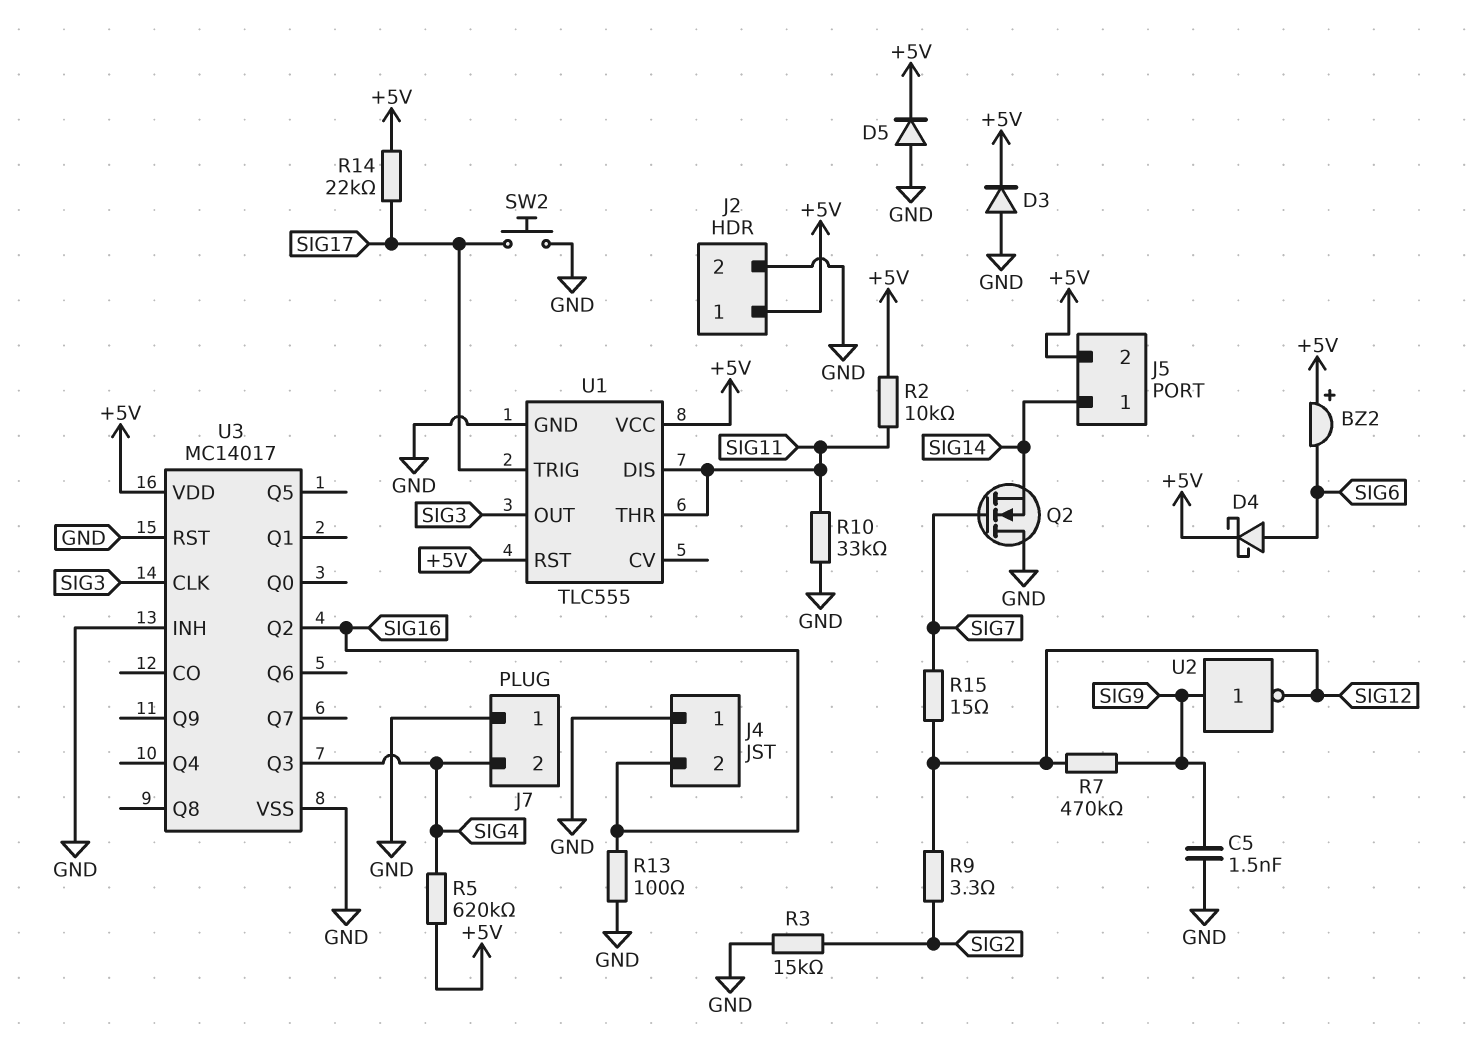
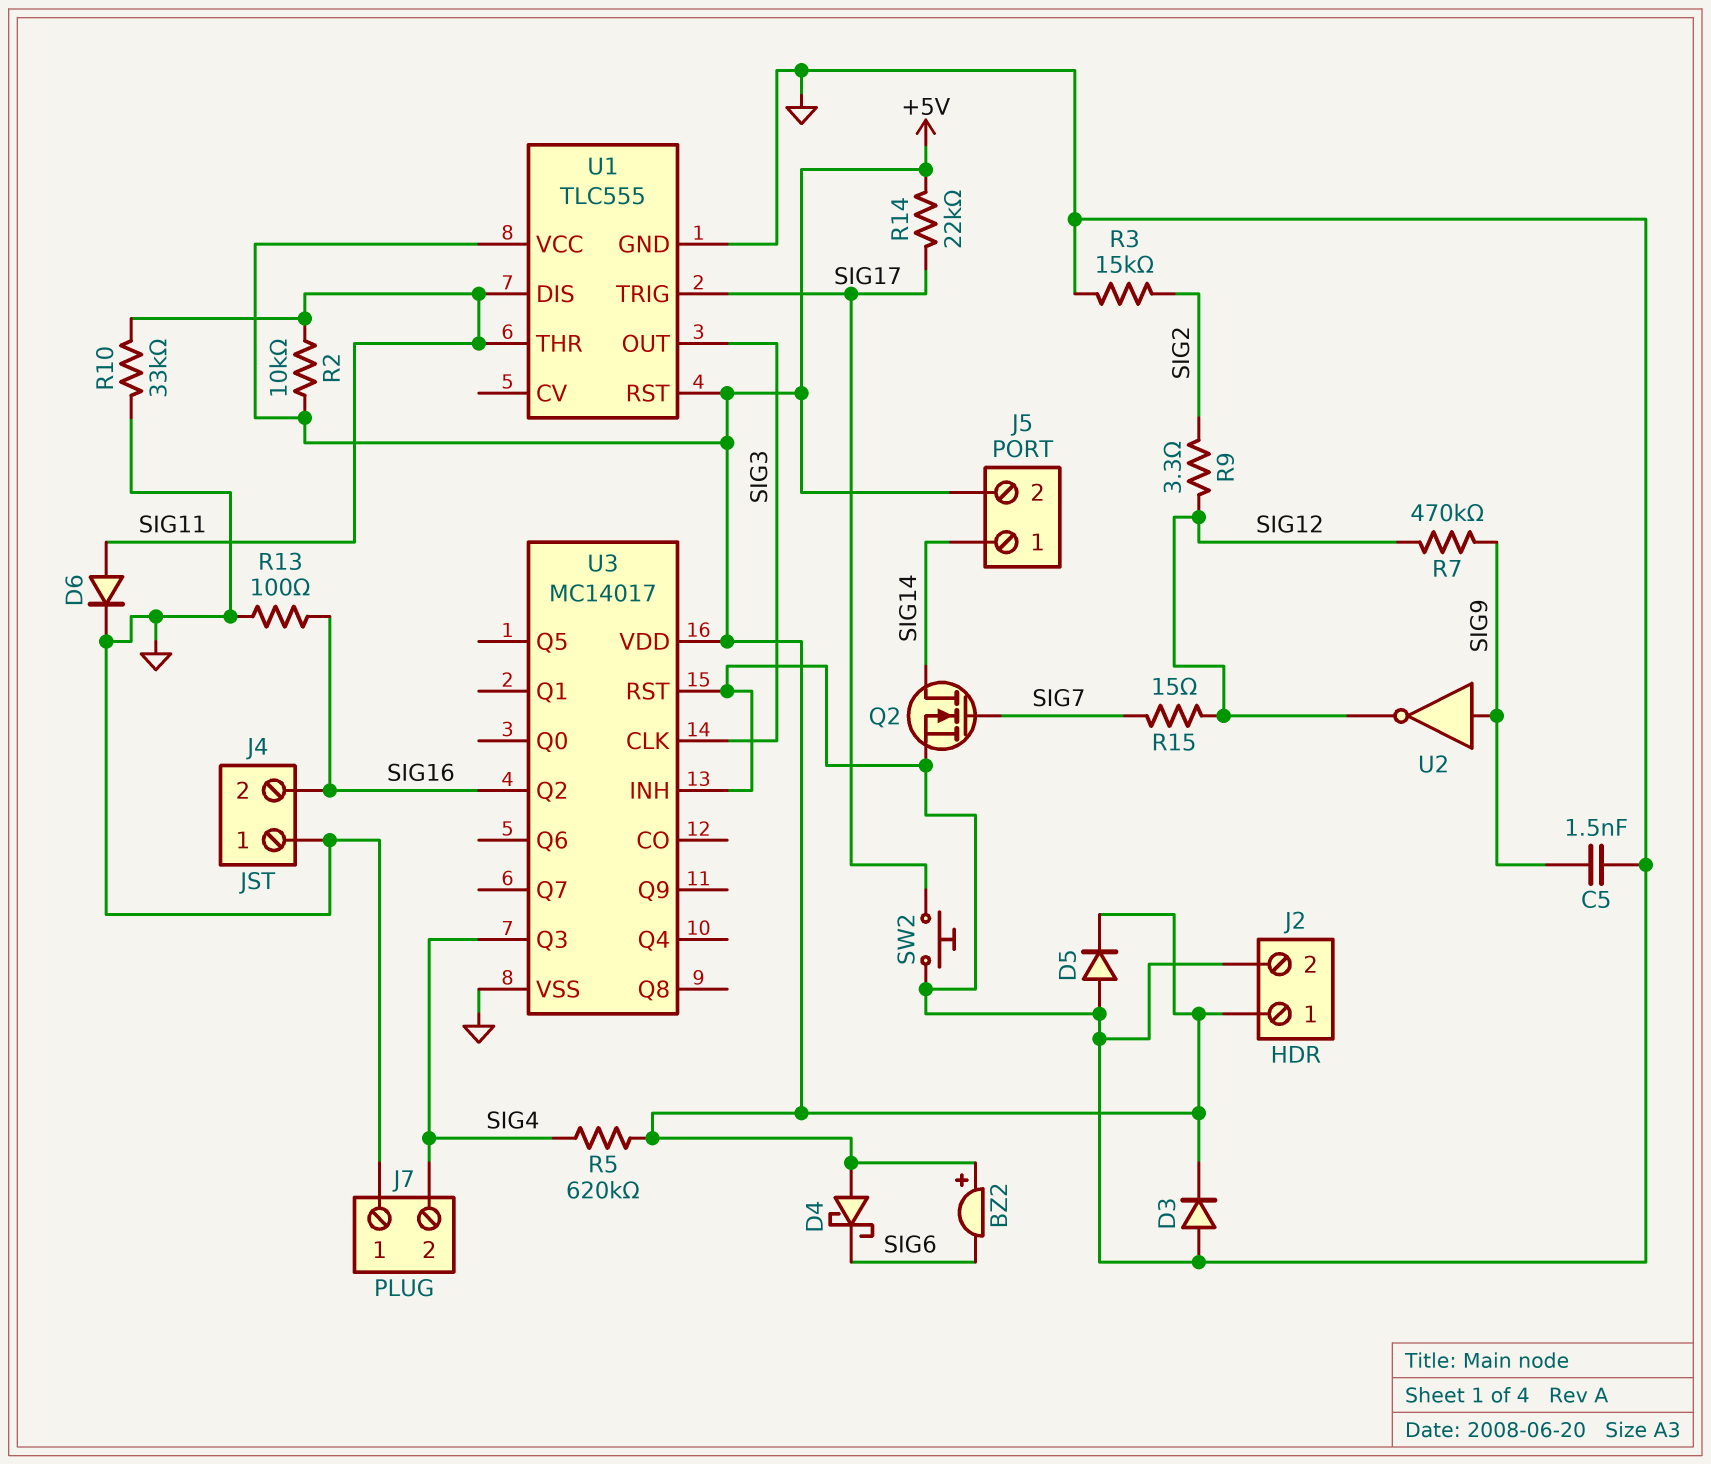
D4: schottky (A SIG6, K +5V) -> schottky (A +5V, K SIG6)
D6: none -> diode (A SIG11, K GND)
Q2: NMOS (G SIG7, D GND, S SIG14) -> NMOS (G SIG7, D SIG14, S GND)

